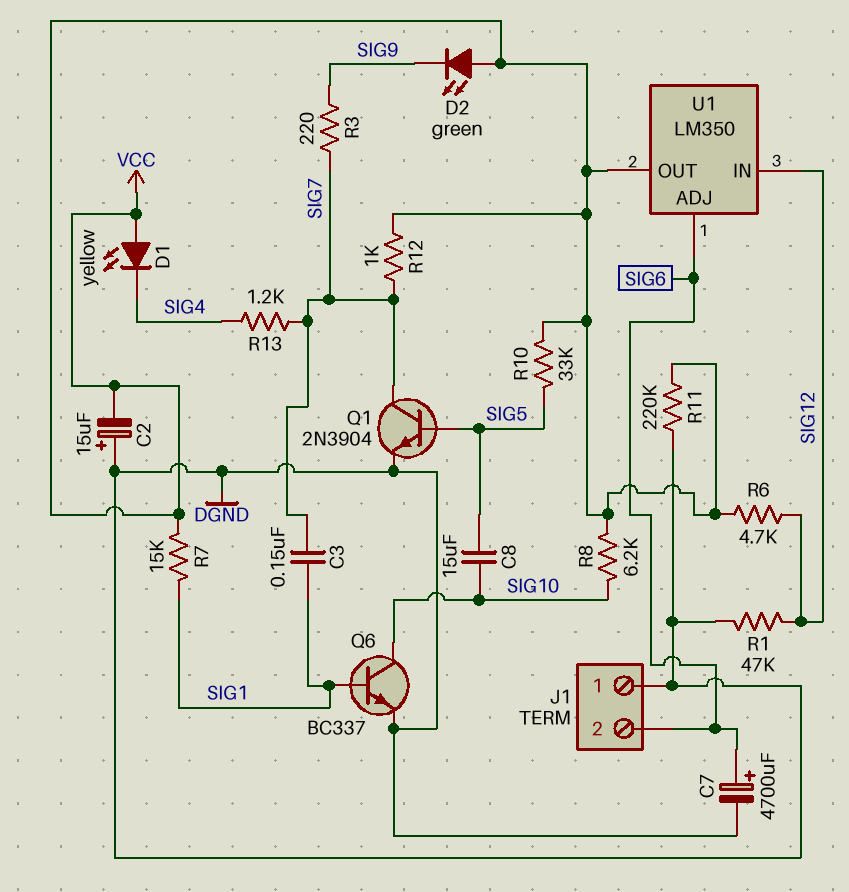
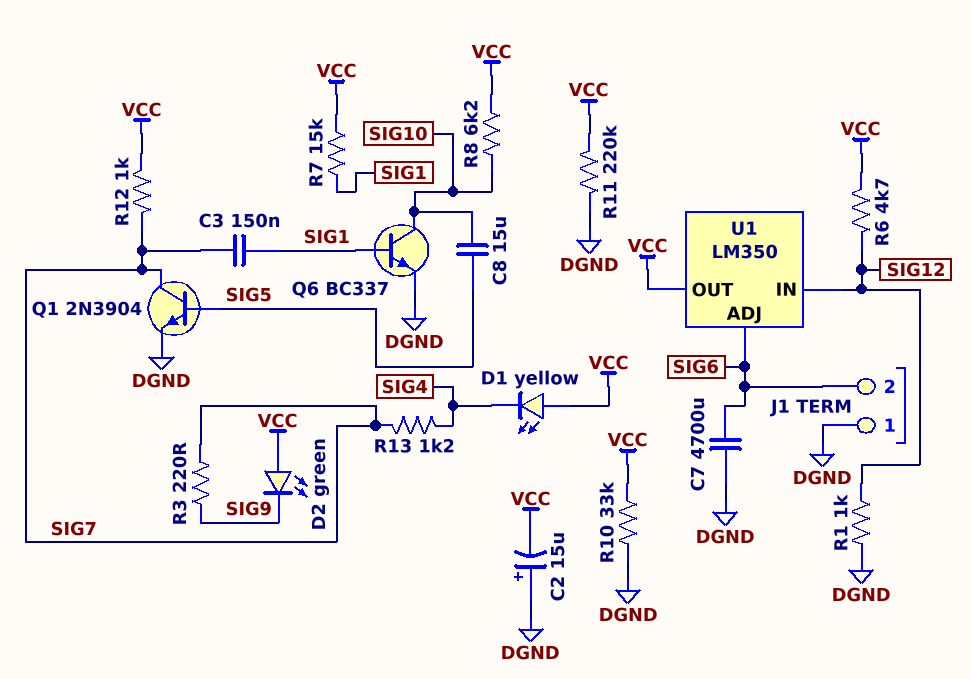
C7: 4700uF (plus SIG6, minus DGND) -> 4700uF (DGND, SIG6)
R1: 47k (DGND, SIG12) -> 1k (DGND, SIG12)
R10: 33k (SIG5, VCC) -> 33k (DGND, VCC)

